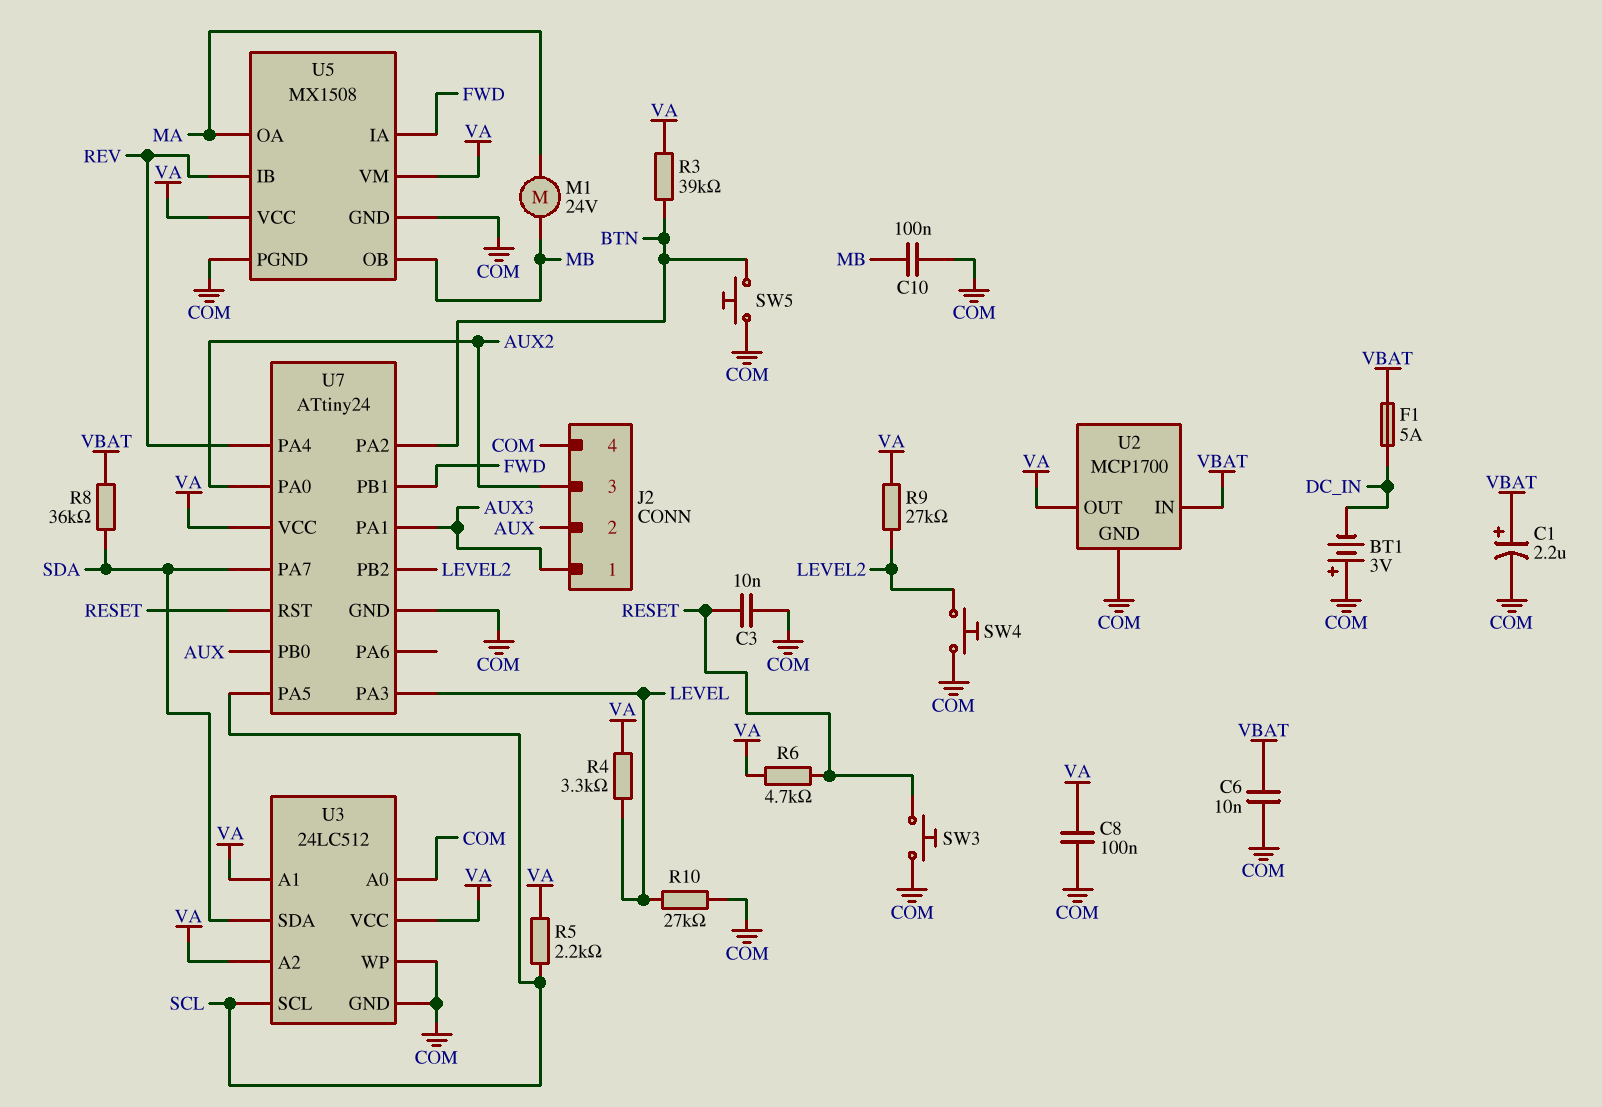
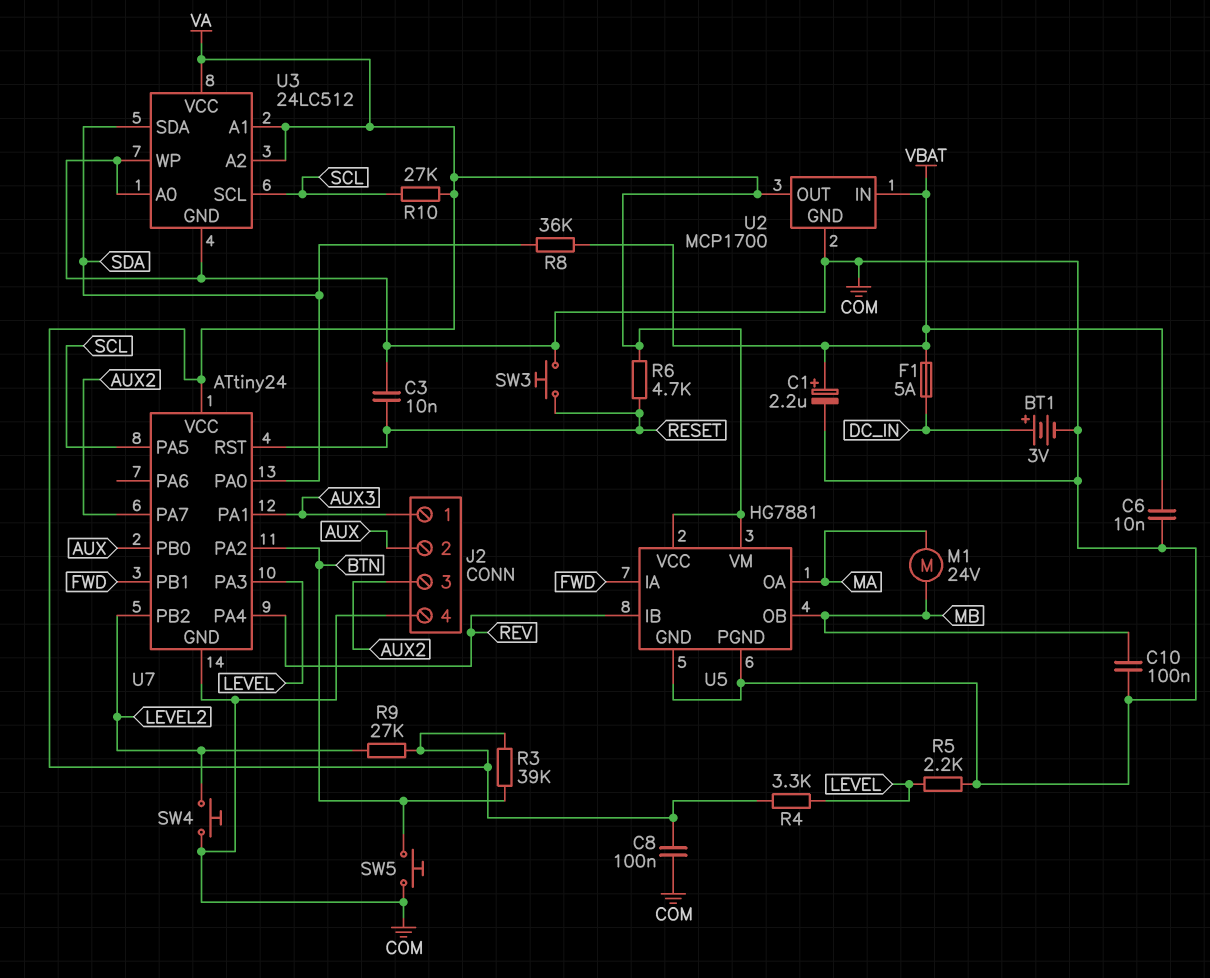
BT1: 3V (plus COM, minus DC_IN) -> 3V (plus DC_IN, minus COM)
R5: 2.2k (SCL, VA) -> 2.2k (COM, LEVEL)
R10: 27k (COM, LEVEL) -> 27k (SCL, VA)
U5: MX1508 -> HG7881
U7 pin PA0: AUX2 -> SDA
U7 pin PA7: SDA -> AUX2

